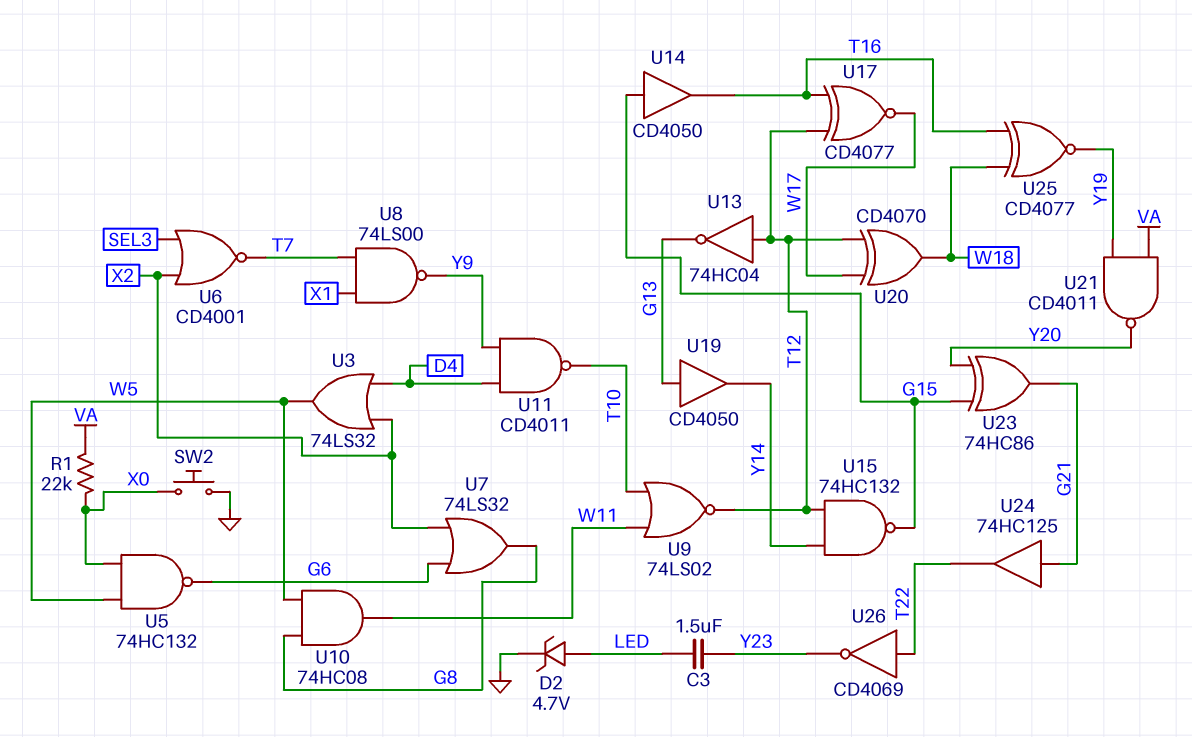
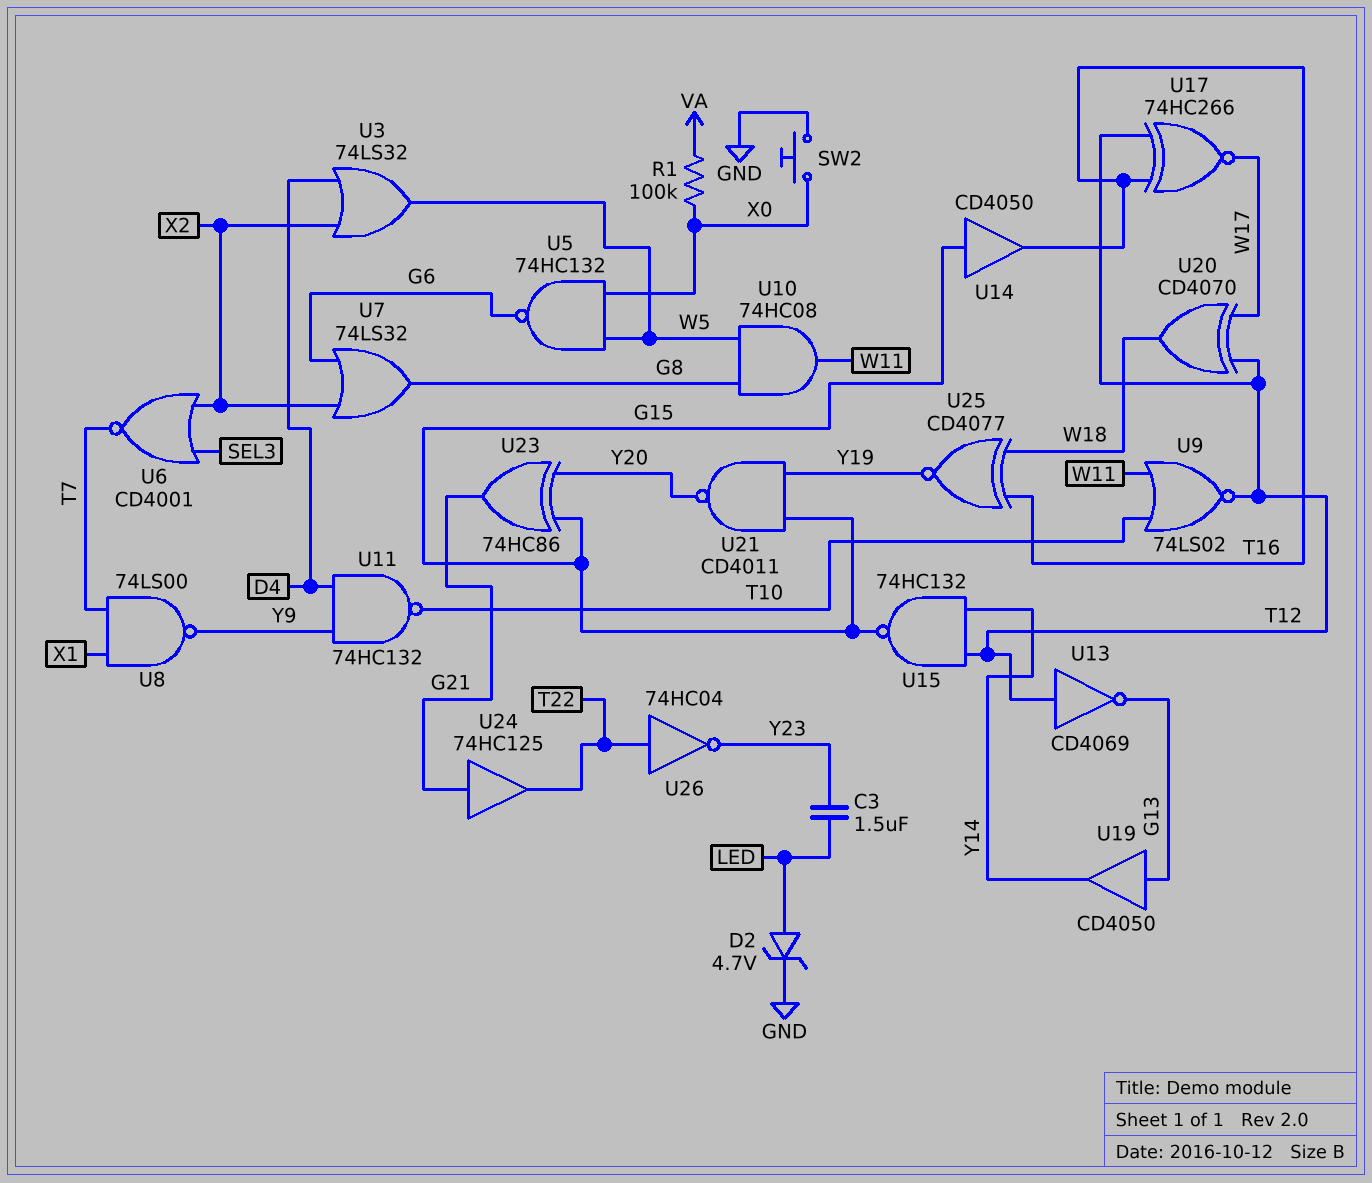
R1: 22k (VA, X0) -> 100k (VA, X0)
U11: NAND CD4011 (in D4, in Y9, out T10) -> NAND 74HC132 (in D4, in Y9, out T10)
U13: NOT 74HC04 (in T12, out G13) -> NOT CD4069 (in T12, out G13)
U17: XNOR CD4077 (in T12, in T16, out W17) -> XNOR 74HC266 (in T12, in T16, out W17)
U21: NAND CD4011 (in VA, in Y19, out Y20) -> NAND CD4011 (in G15, in Y19, out Y20)
U26: NOT CD4069 (in T22, out Y23) -> NOT 74HC04 (in T22, out Y23)

